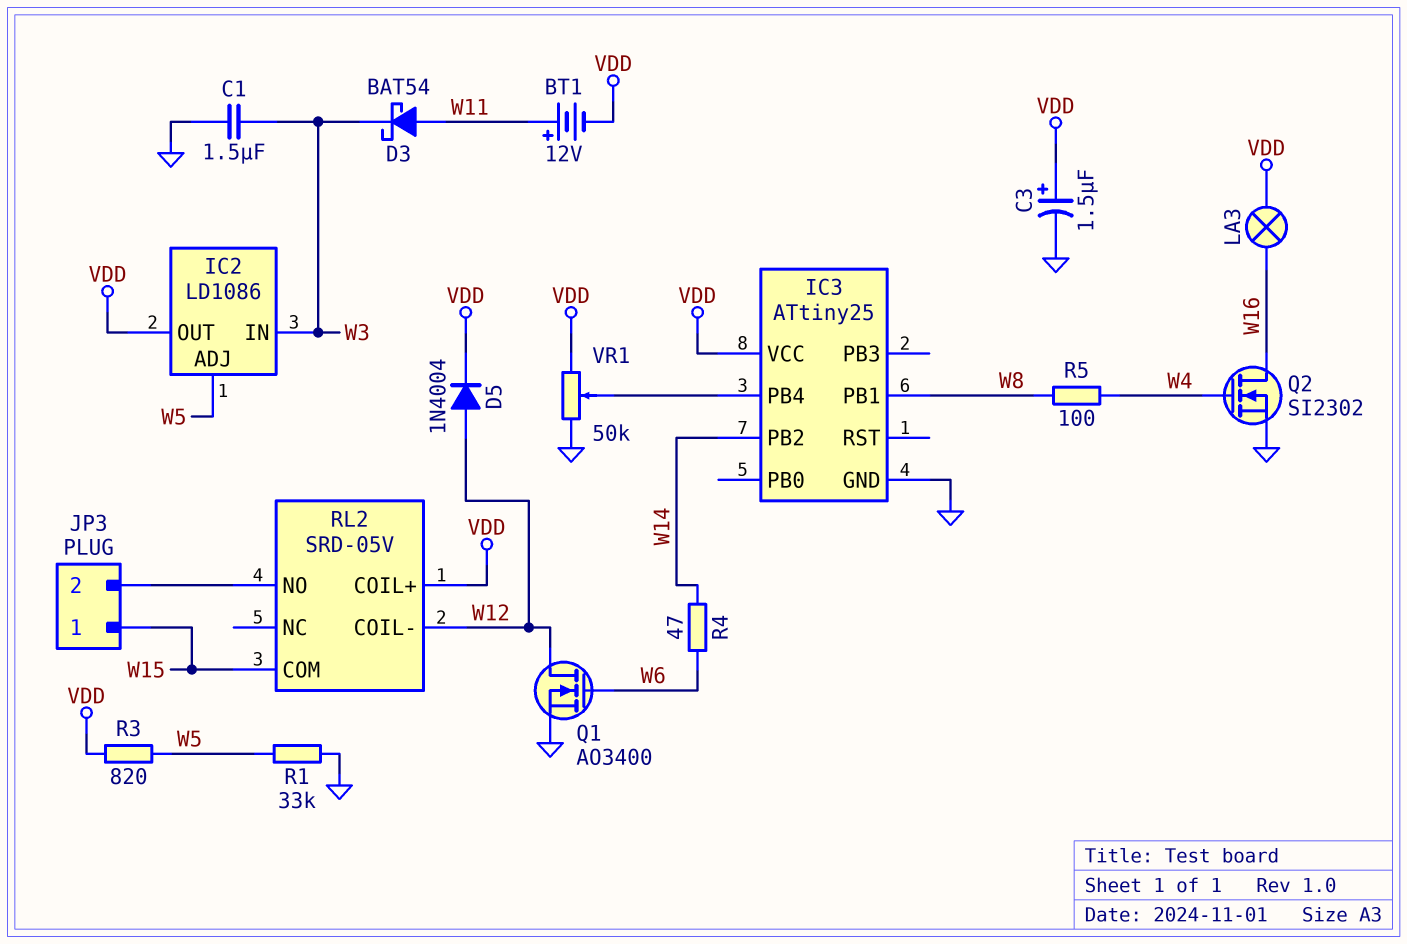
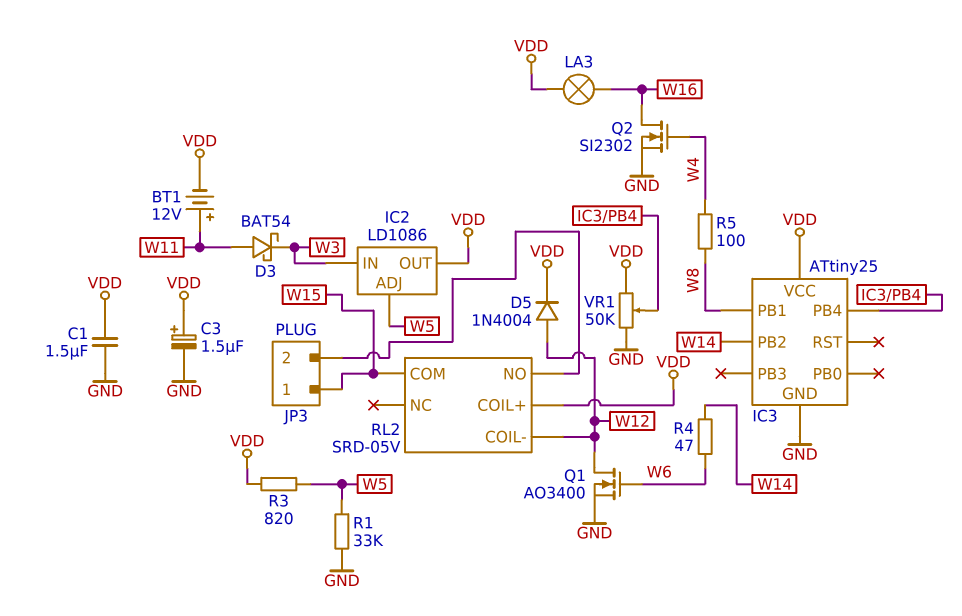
C1: 1.5uF (GND, W3) -> 1.5uF (GND, VDD)

